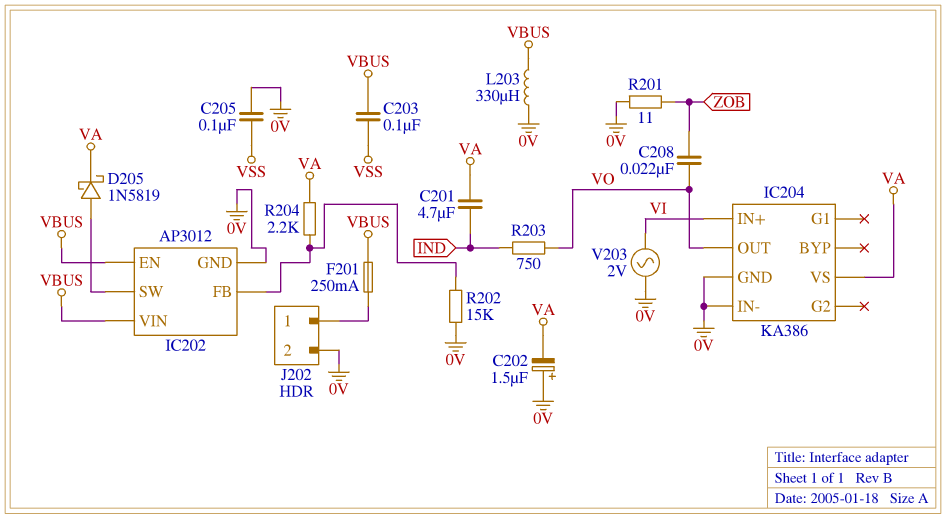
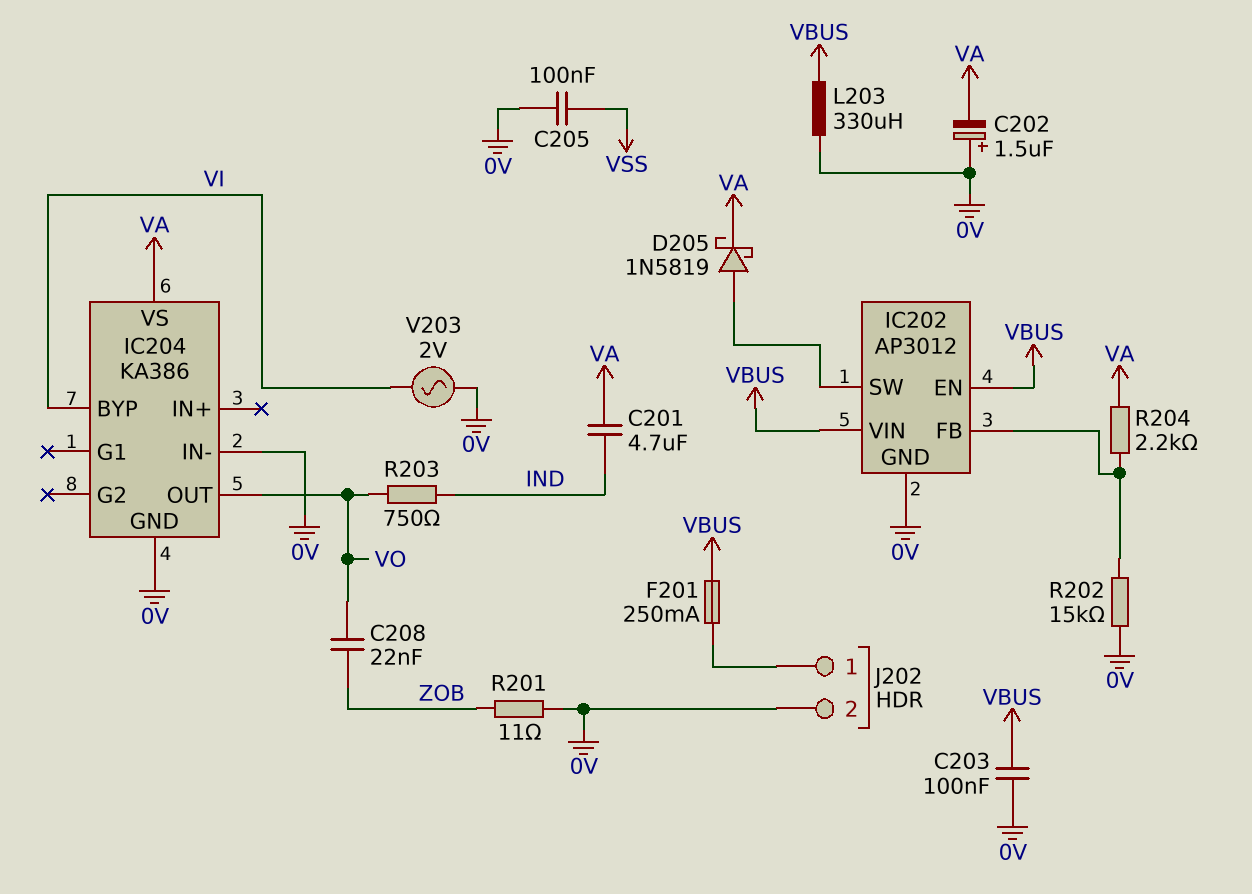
C203: 100nF (VBUS, VSS) -> 100nF (0V, VBUS)
IC204 pin BYP: none -> VI
IC204 pin IN+: VI -> none

